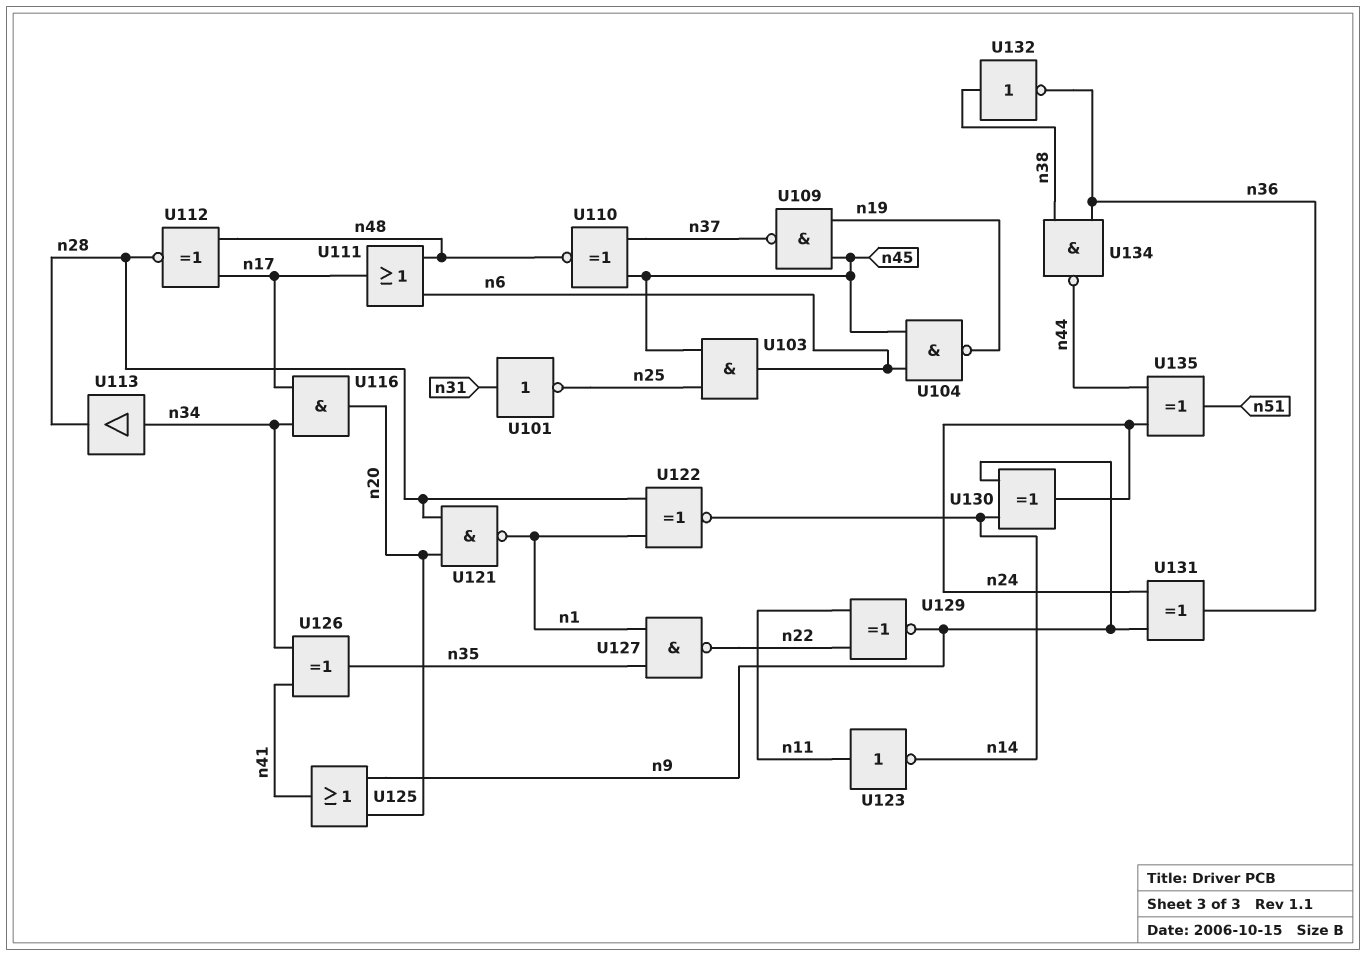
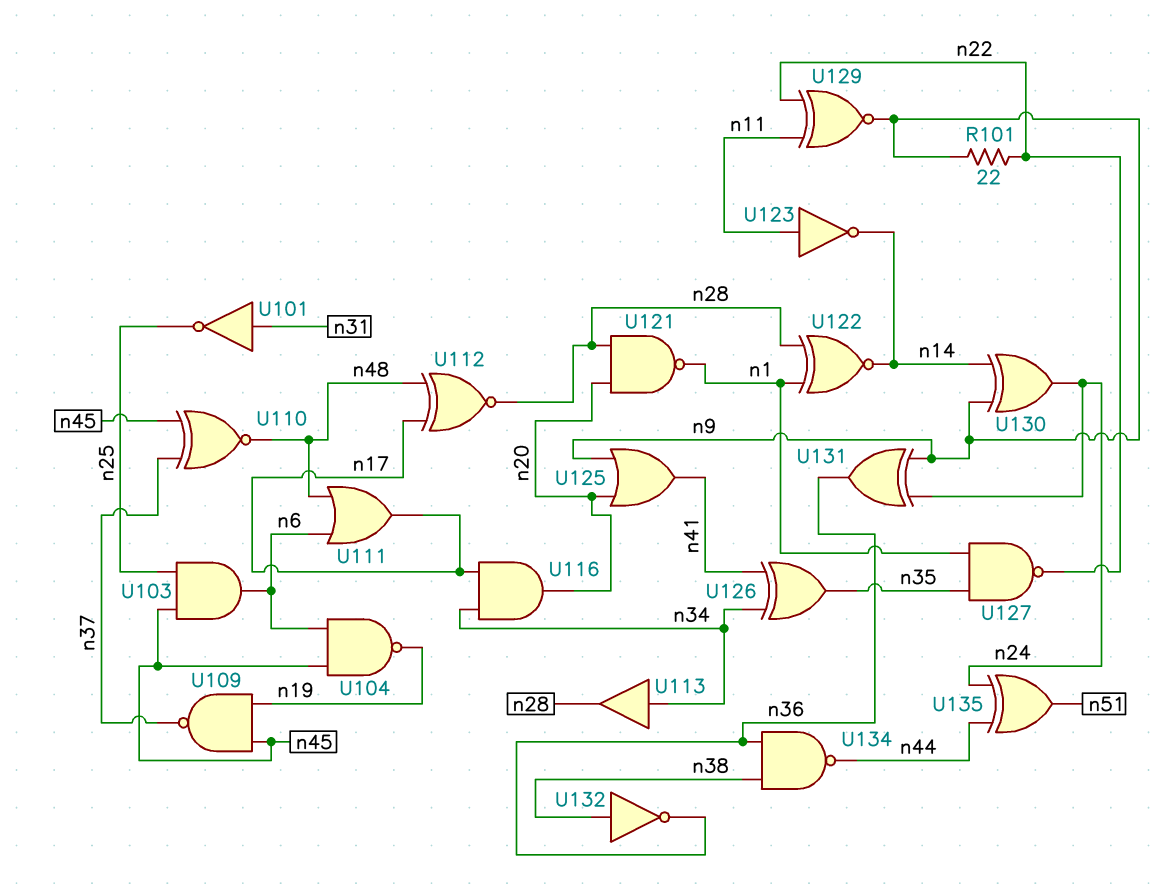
R101: none -> 22 (n9, n22)

